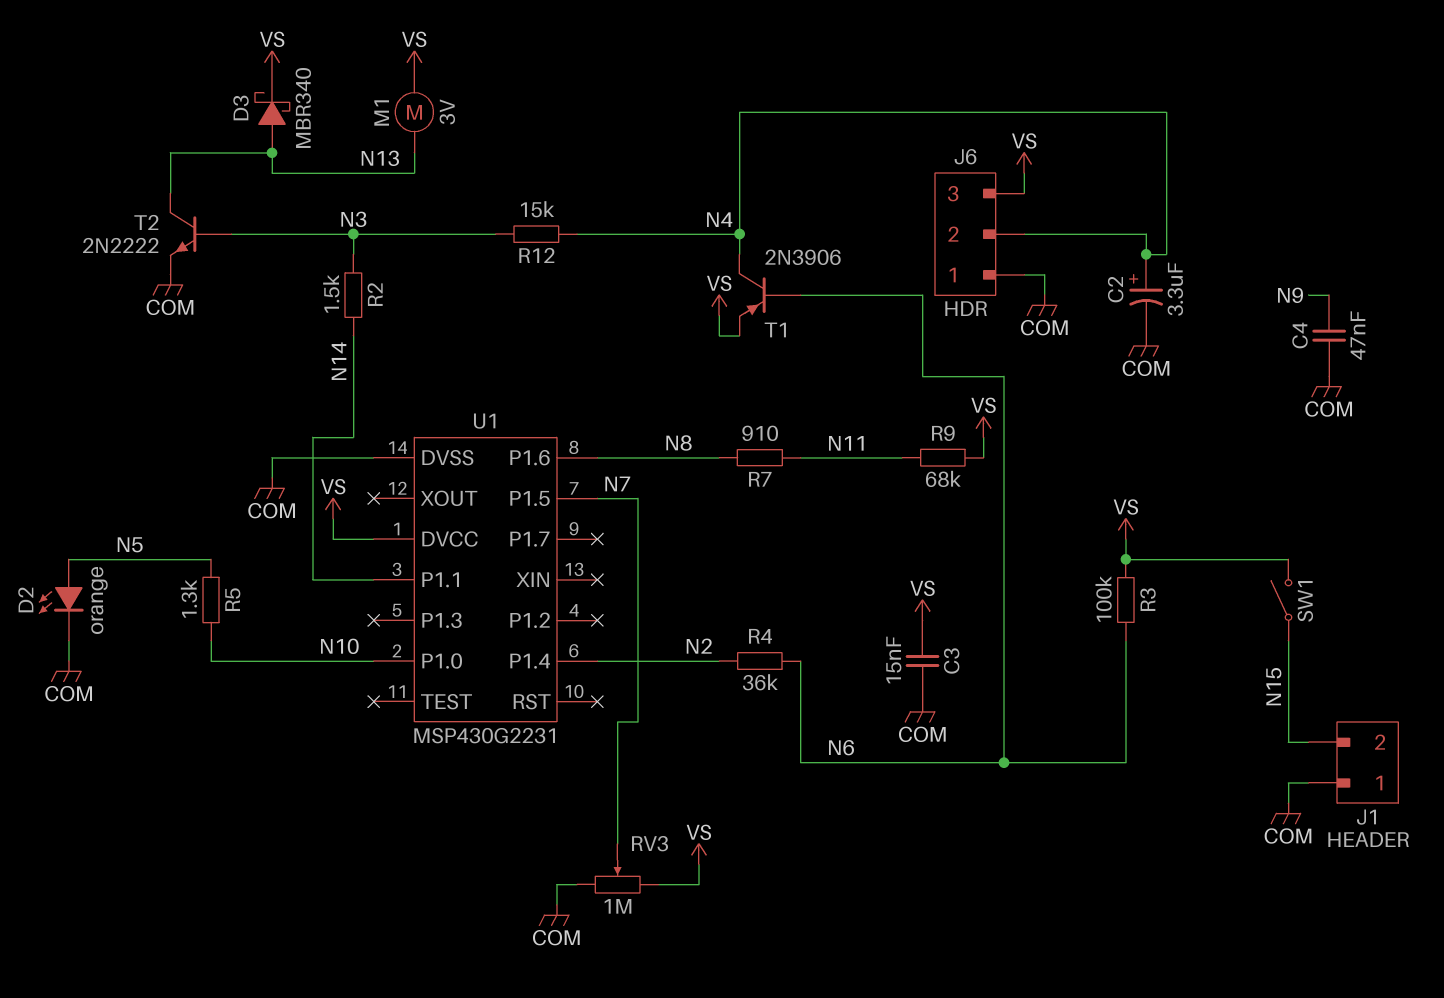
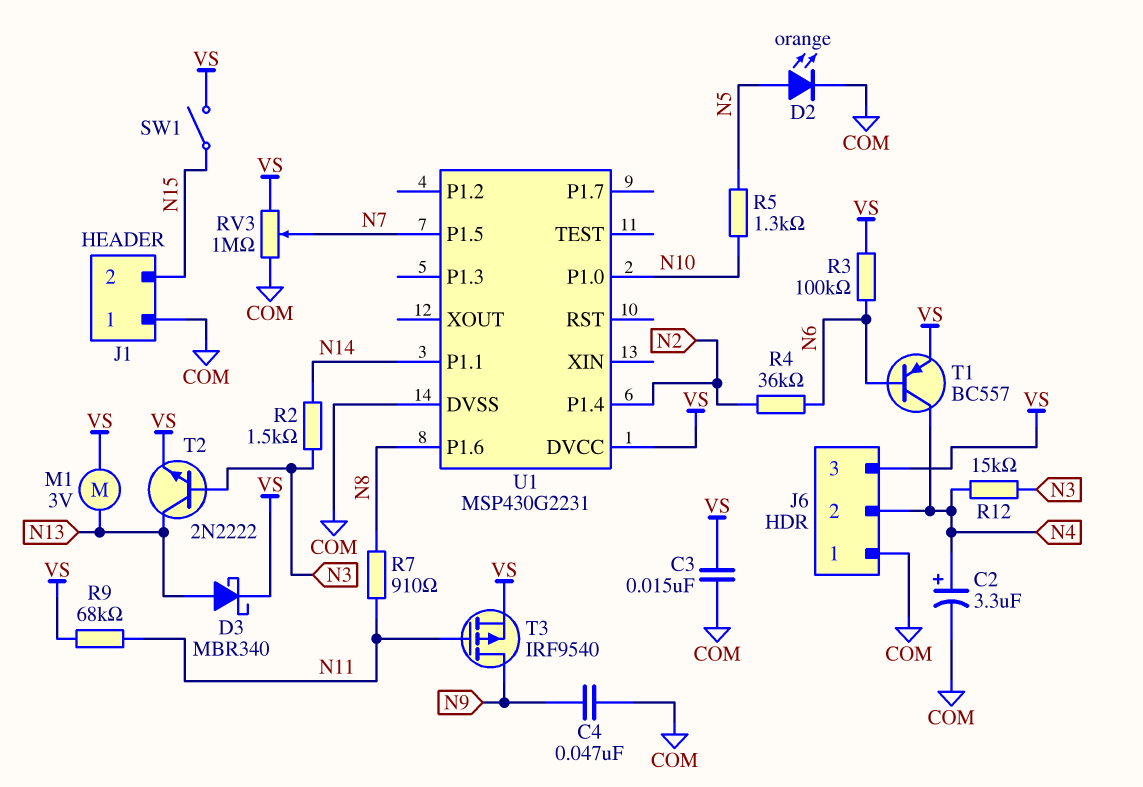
T1: PNP 2N3906 (B N6, C N4, E VS) -> PNP BC557 (B N6, C N4, E VS)
T2: NPN 2N2222 (B N3, C N13, E COM) -> NPN 2N2222 (B N3, C N13, E VS)
T3: none -> PMOS IRF9540 (G N11, D N9, S VS)

